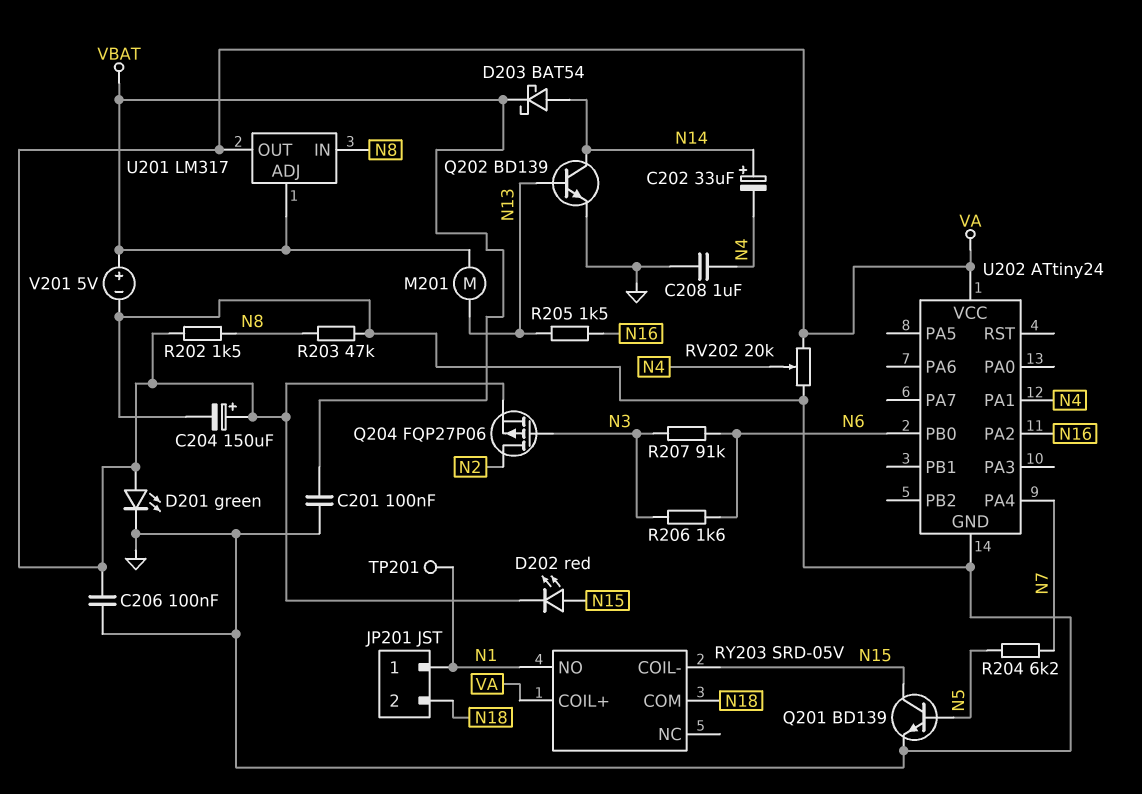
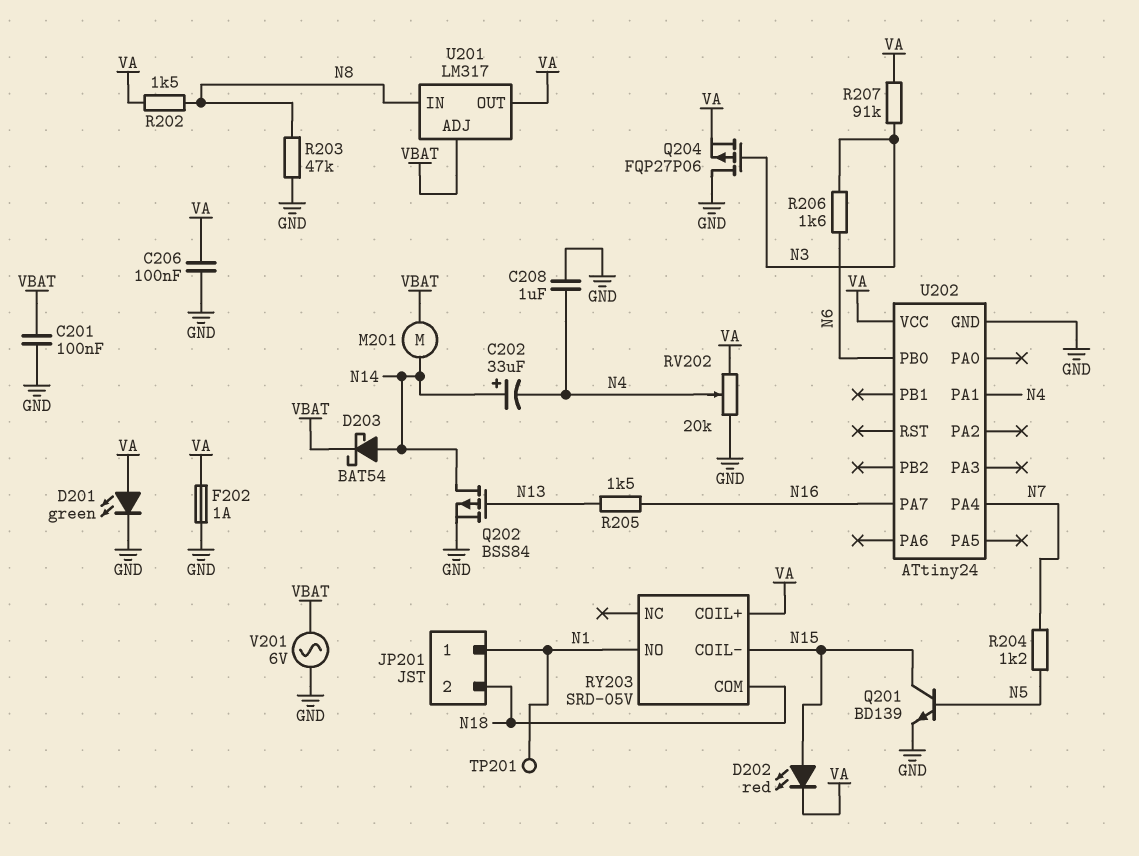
C204: 150uF (plus VA, minus GND) -> none
F202: none -> 1A (GND, VA)
M201: motor (N13, VBAT) -> motor (N14, VBAT)
Q202: NPN BD139 (B N13, C N14, E GND) -> PMOS BSS84 (G N13, D N14, S GND)
Q204: PMOS FQP27P06 (G N3, D N2, S VA) -> PMOS FQP27P06 (G N3, D GND, S VA)
R204: 6.2k (N5, N7) -> 1.2k (N5, N7)
R207: 91k (N3, N6) -> 91k (N3, VA)
U202 pin PA2: N16 -> none
U202 pin PA7: none -> N16
V201: 5V (plus VBAT, minus GND) -> AC 6V (GND, VBAT)

